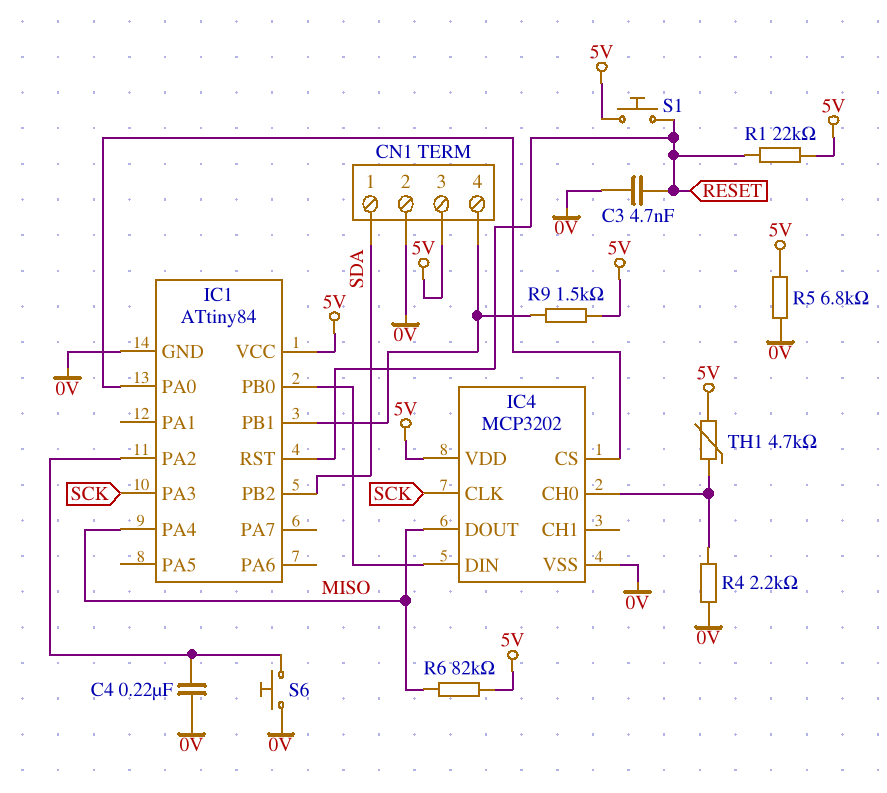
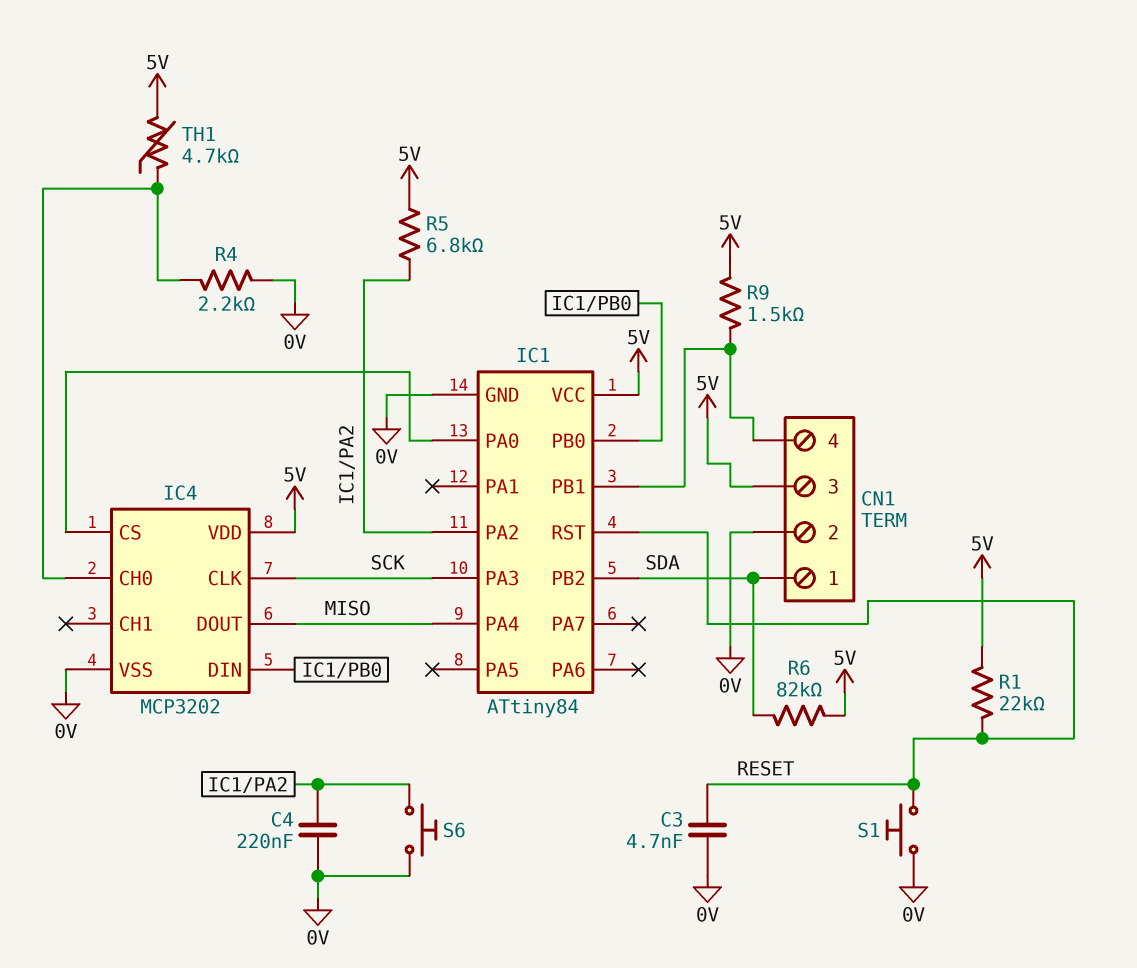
R5: 6.8k (0V, 5V) -> 6.8k (5V, IC1/PA2)
R6: 82k (5V, MISO) -> 82k (5V, SDA)
S1: button (5V, RESET) -> button (0V, RESET)

